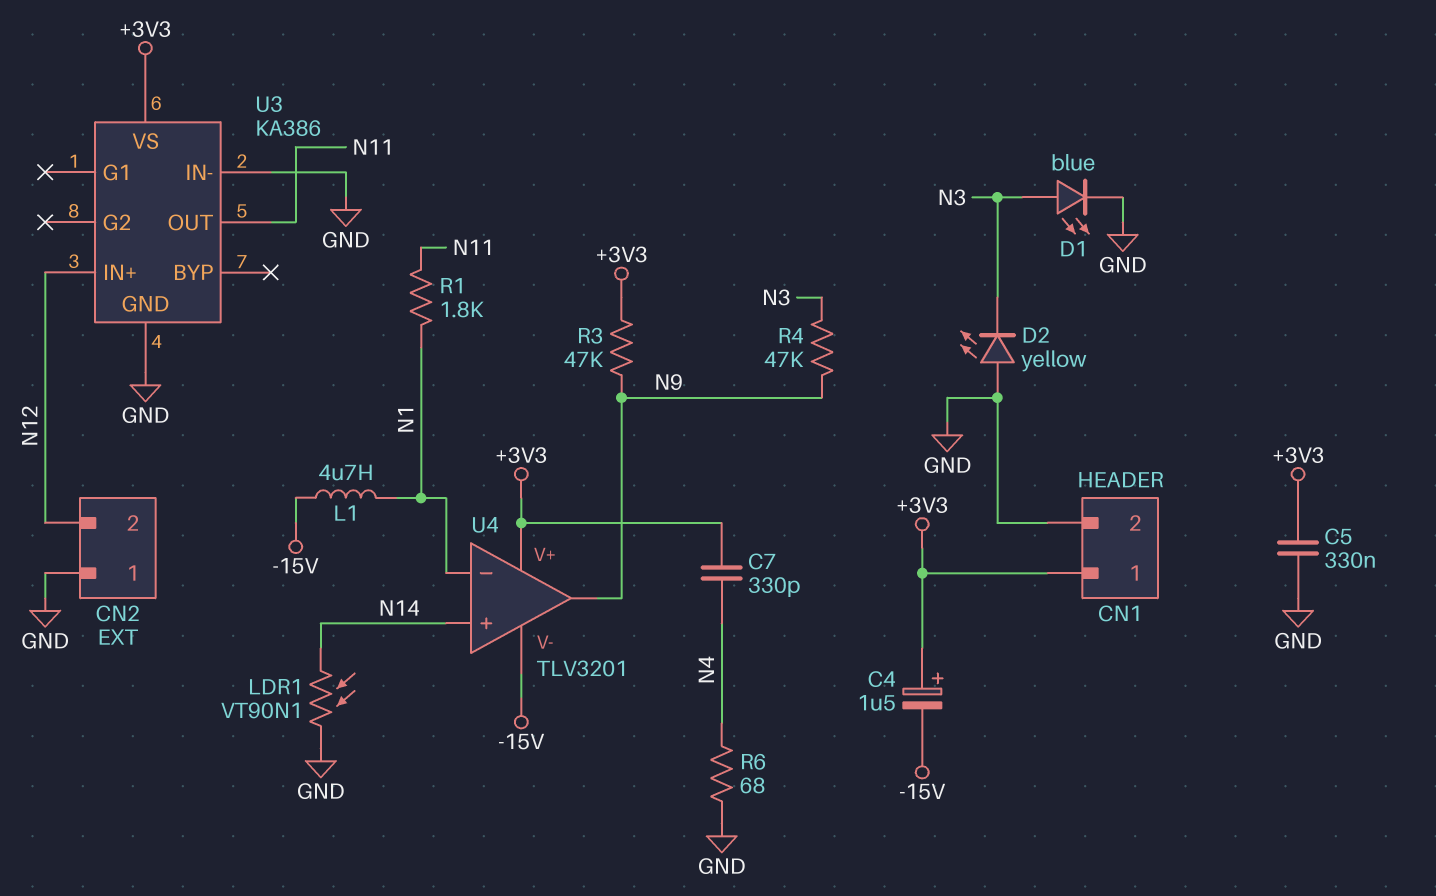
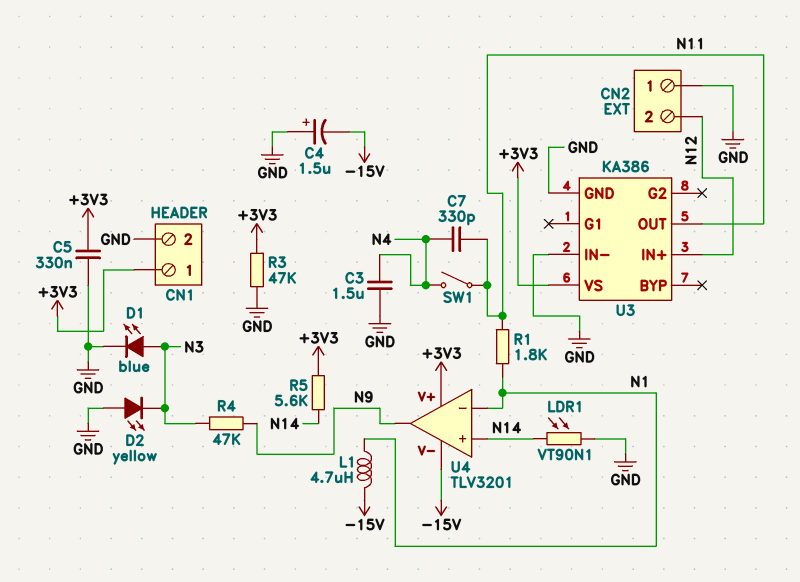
C3: none -> 1.5uF (GND, N4)
C4: 1.5uF (plus +3V3, minus -15V) -> 1.5uF (plus GND, minus -15V)
C7: 330pF (+3V3, N4) -> 330pF (N4, N11)
R3: 47k (+3V3, N9) -> 47k (+3V3, GND)
R5: none -> 5.6k (+3V3, N14)
R6: 68 (GND, N4) -> none
SW1: none -> switch (N4, N11)

